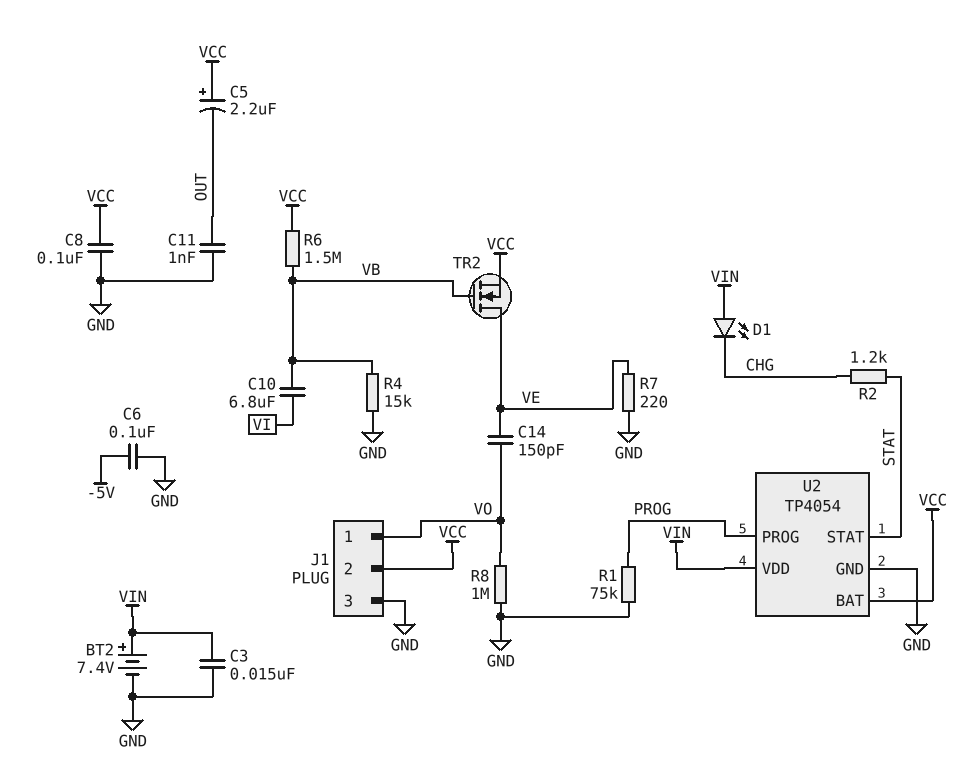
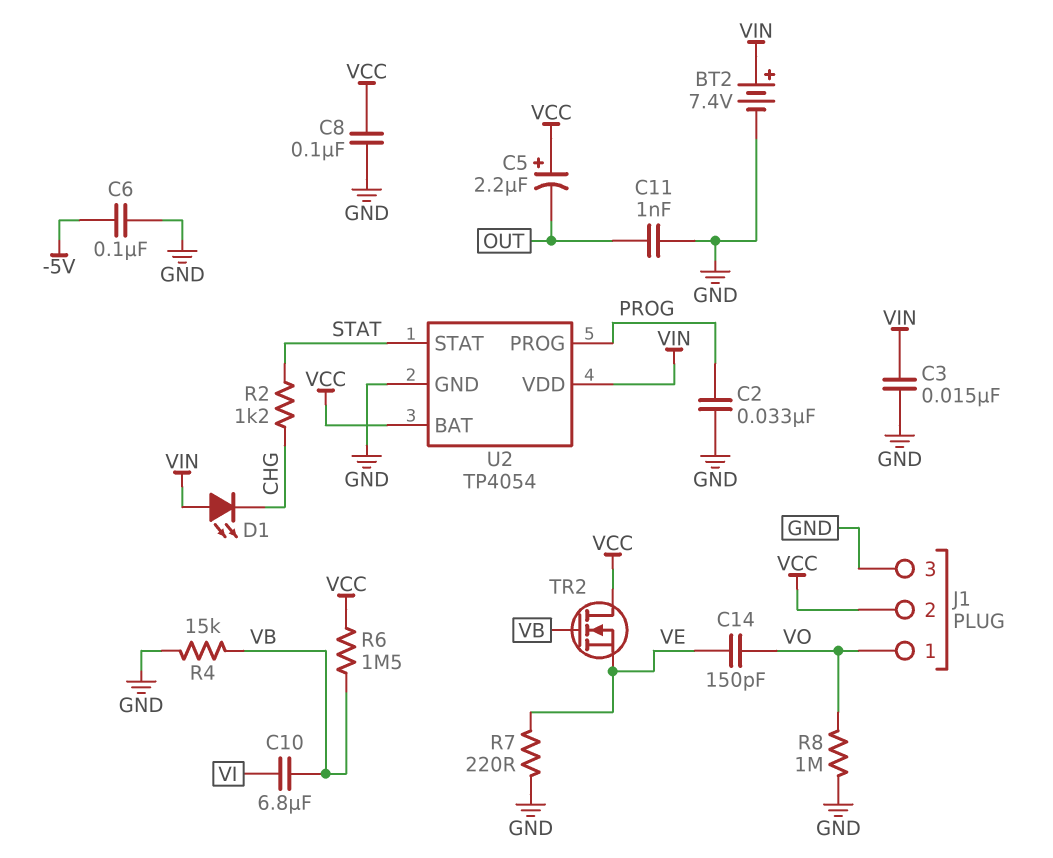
C2: none -> 33nF (GND, PROG)
R1: 75k (GND, PROG) -> none
TR2: NMOS (G VB, D VE, S VCC) -> NMOS (G VB, D VCC, S VE)

